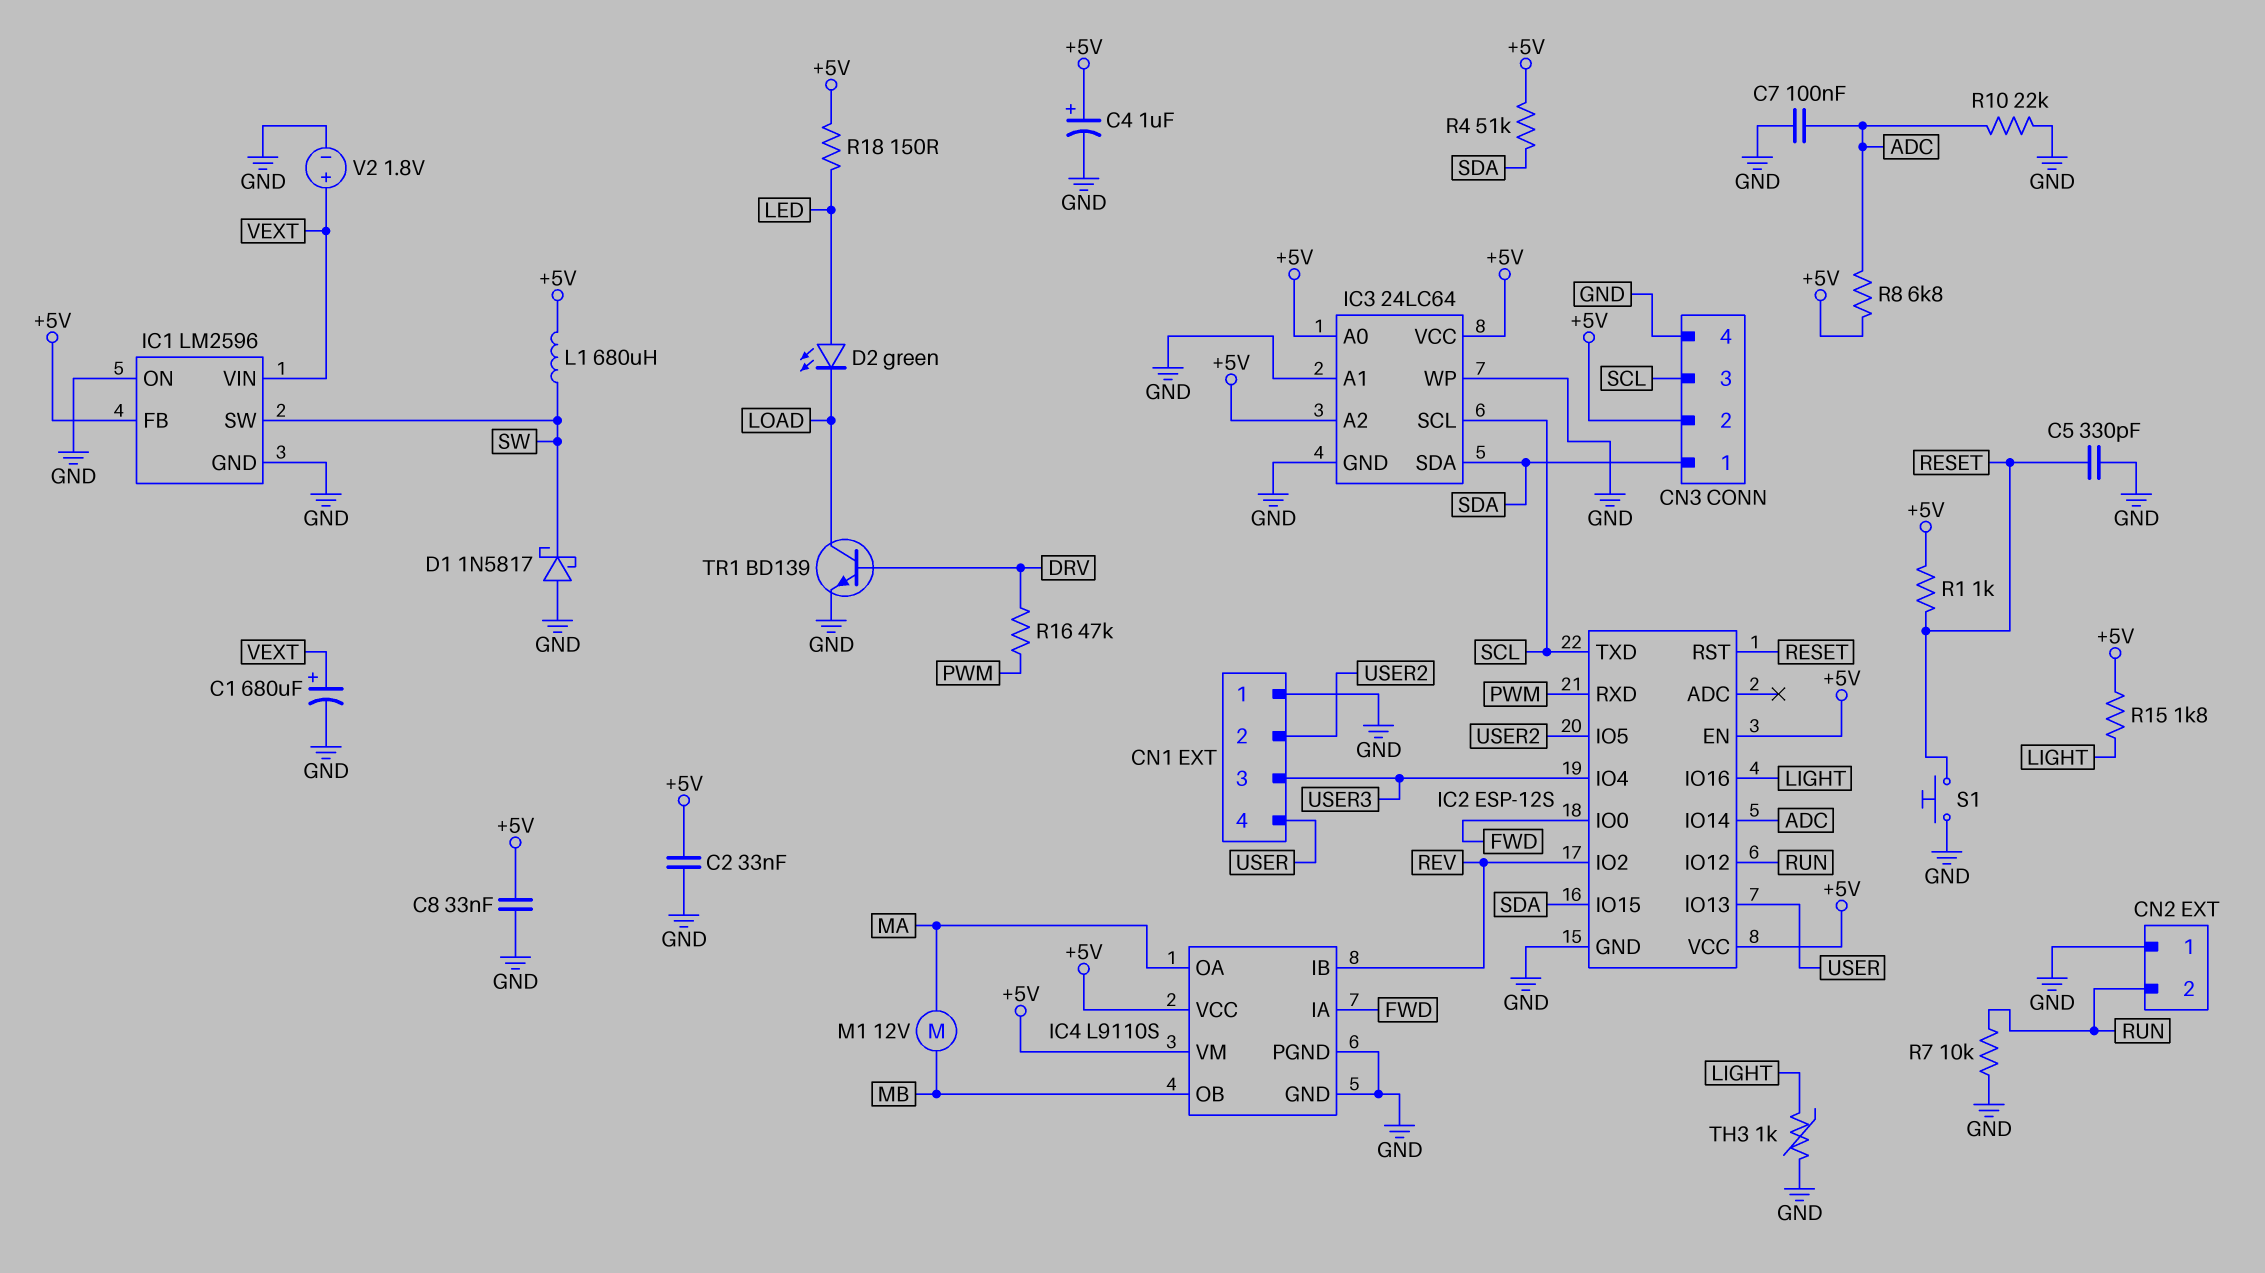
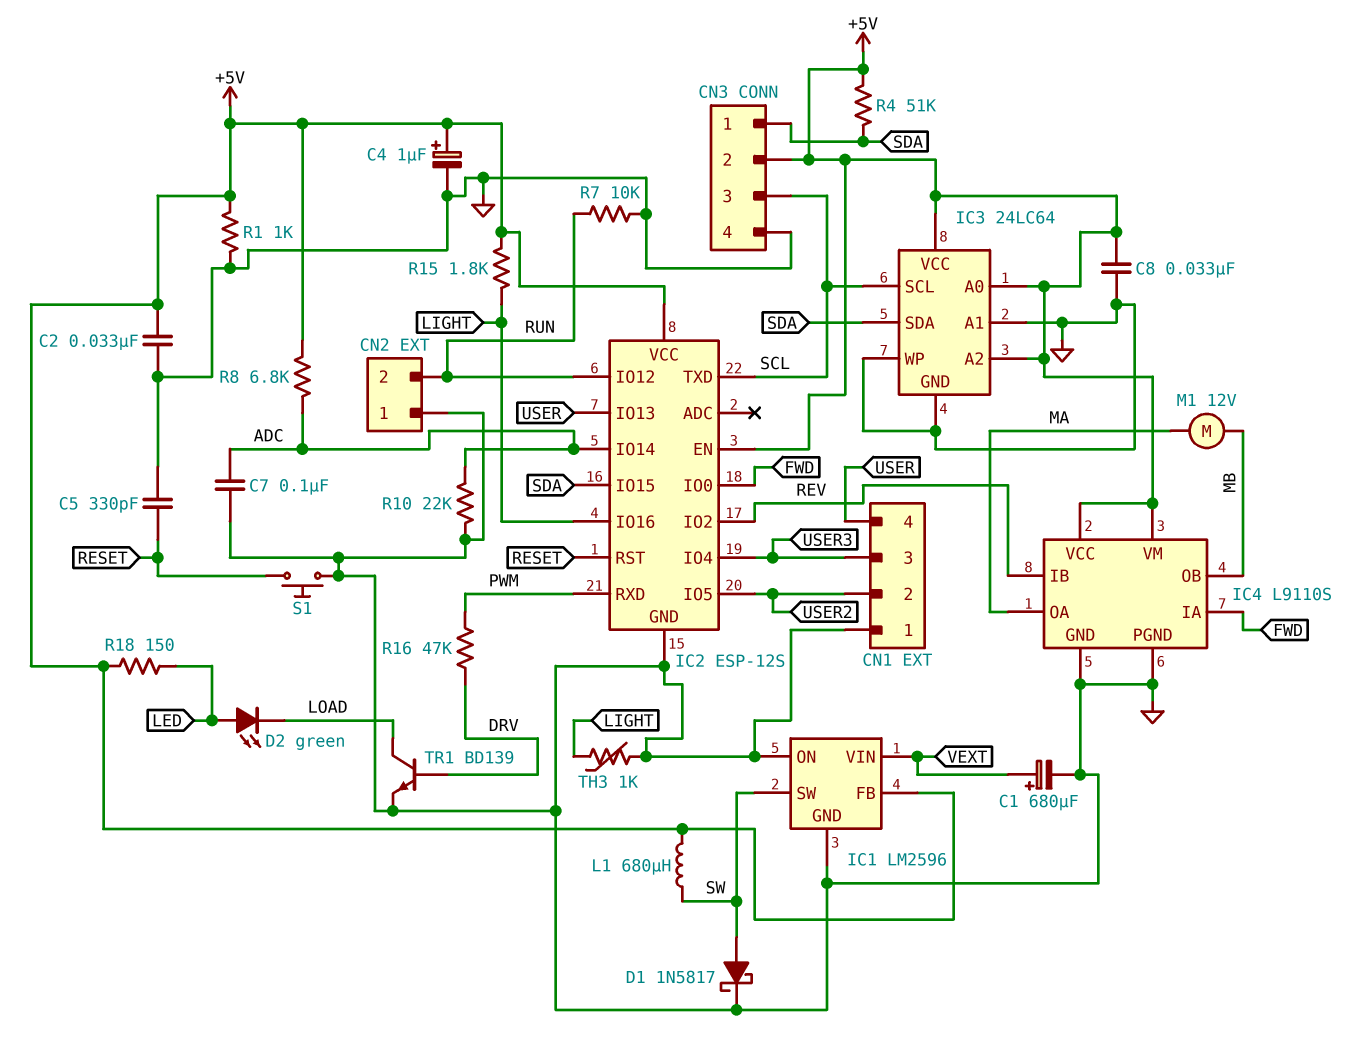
D1: schottky 1N5817 (A GND, K SW) -> schottky 1N5817 (A SW, K GND)
R1: 1k (+5V, RESET) -> 1k (+5V, GND)
V2: 1.8V (plus VEXT, minus GND) -> none

